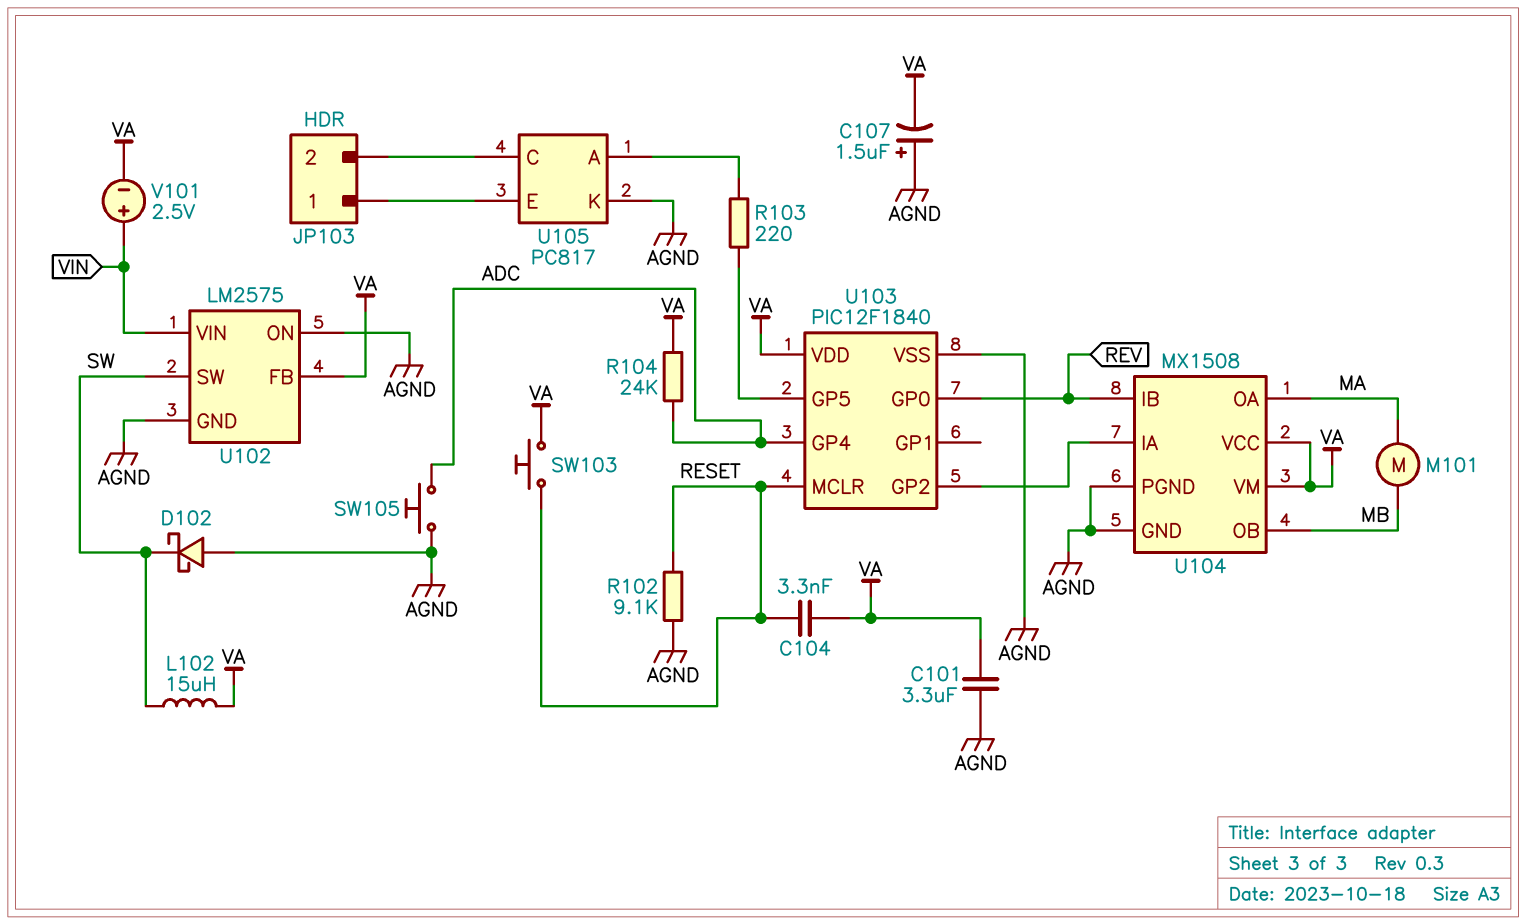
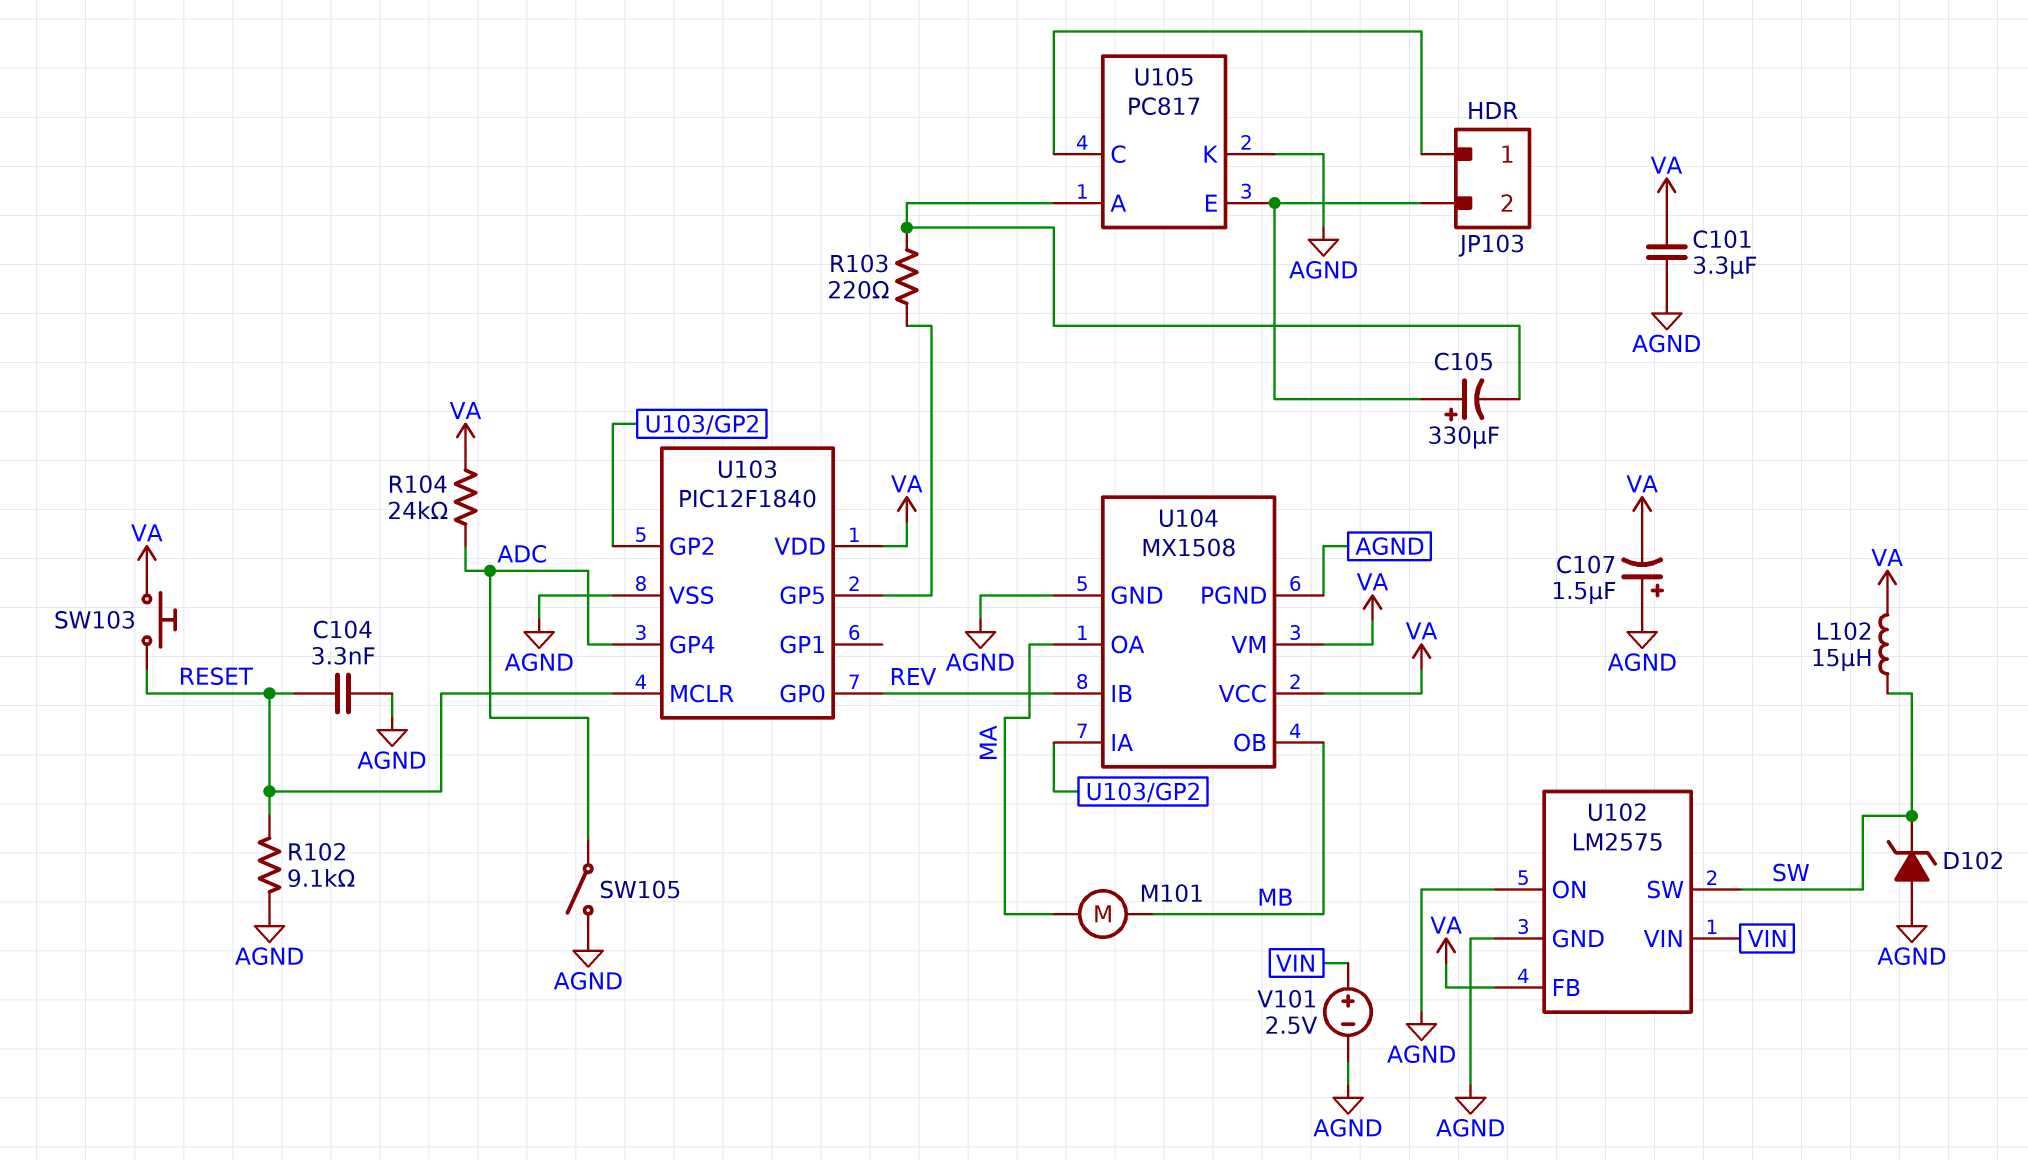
C104: 3.3nF (RESET, VA) -> 3.3nF (AGND, RESET)
C105: none -> 330uF (plus JP103/2, minus U105/A)
D102: schottky (A AGND, K SW) -> zener (A AGND, K SW)
SW105: button (ADC, AGND) -> switch (ADC, AGND)
U105 pin C: JP103/2 -> JP103/1
U105 pin E: JP103/1 -> JP103/2
V101: 2.5V (plus VIN, minus VA) -> 2.5V (plus VIN, minus AGND)

